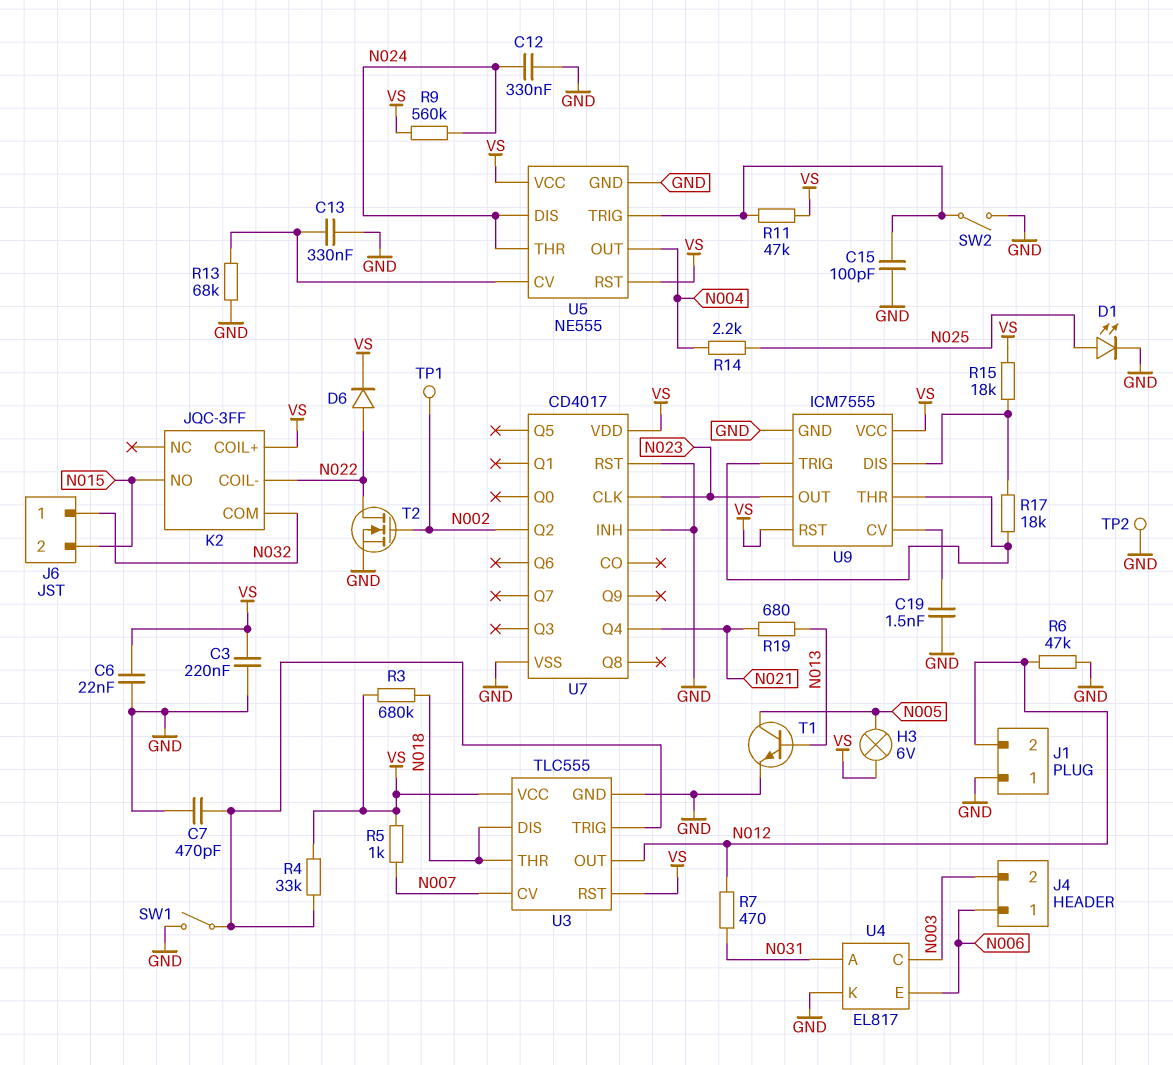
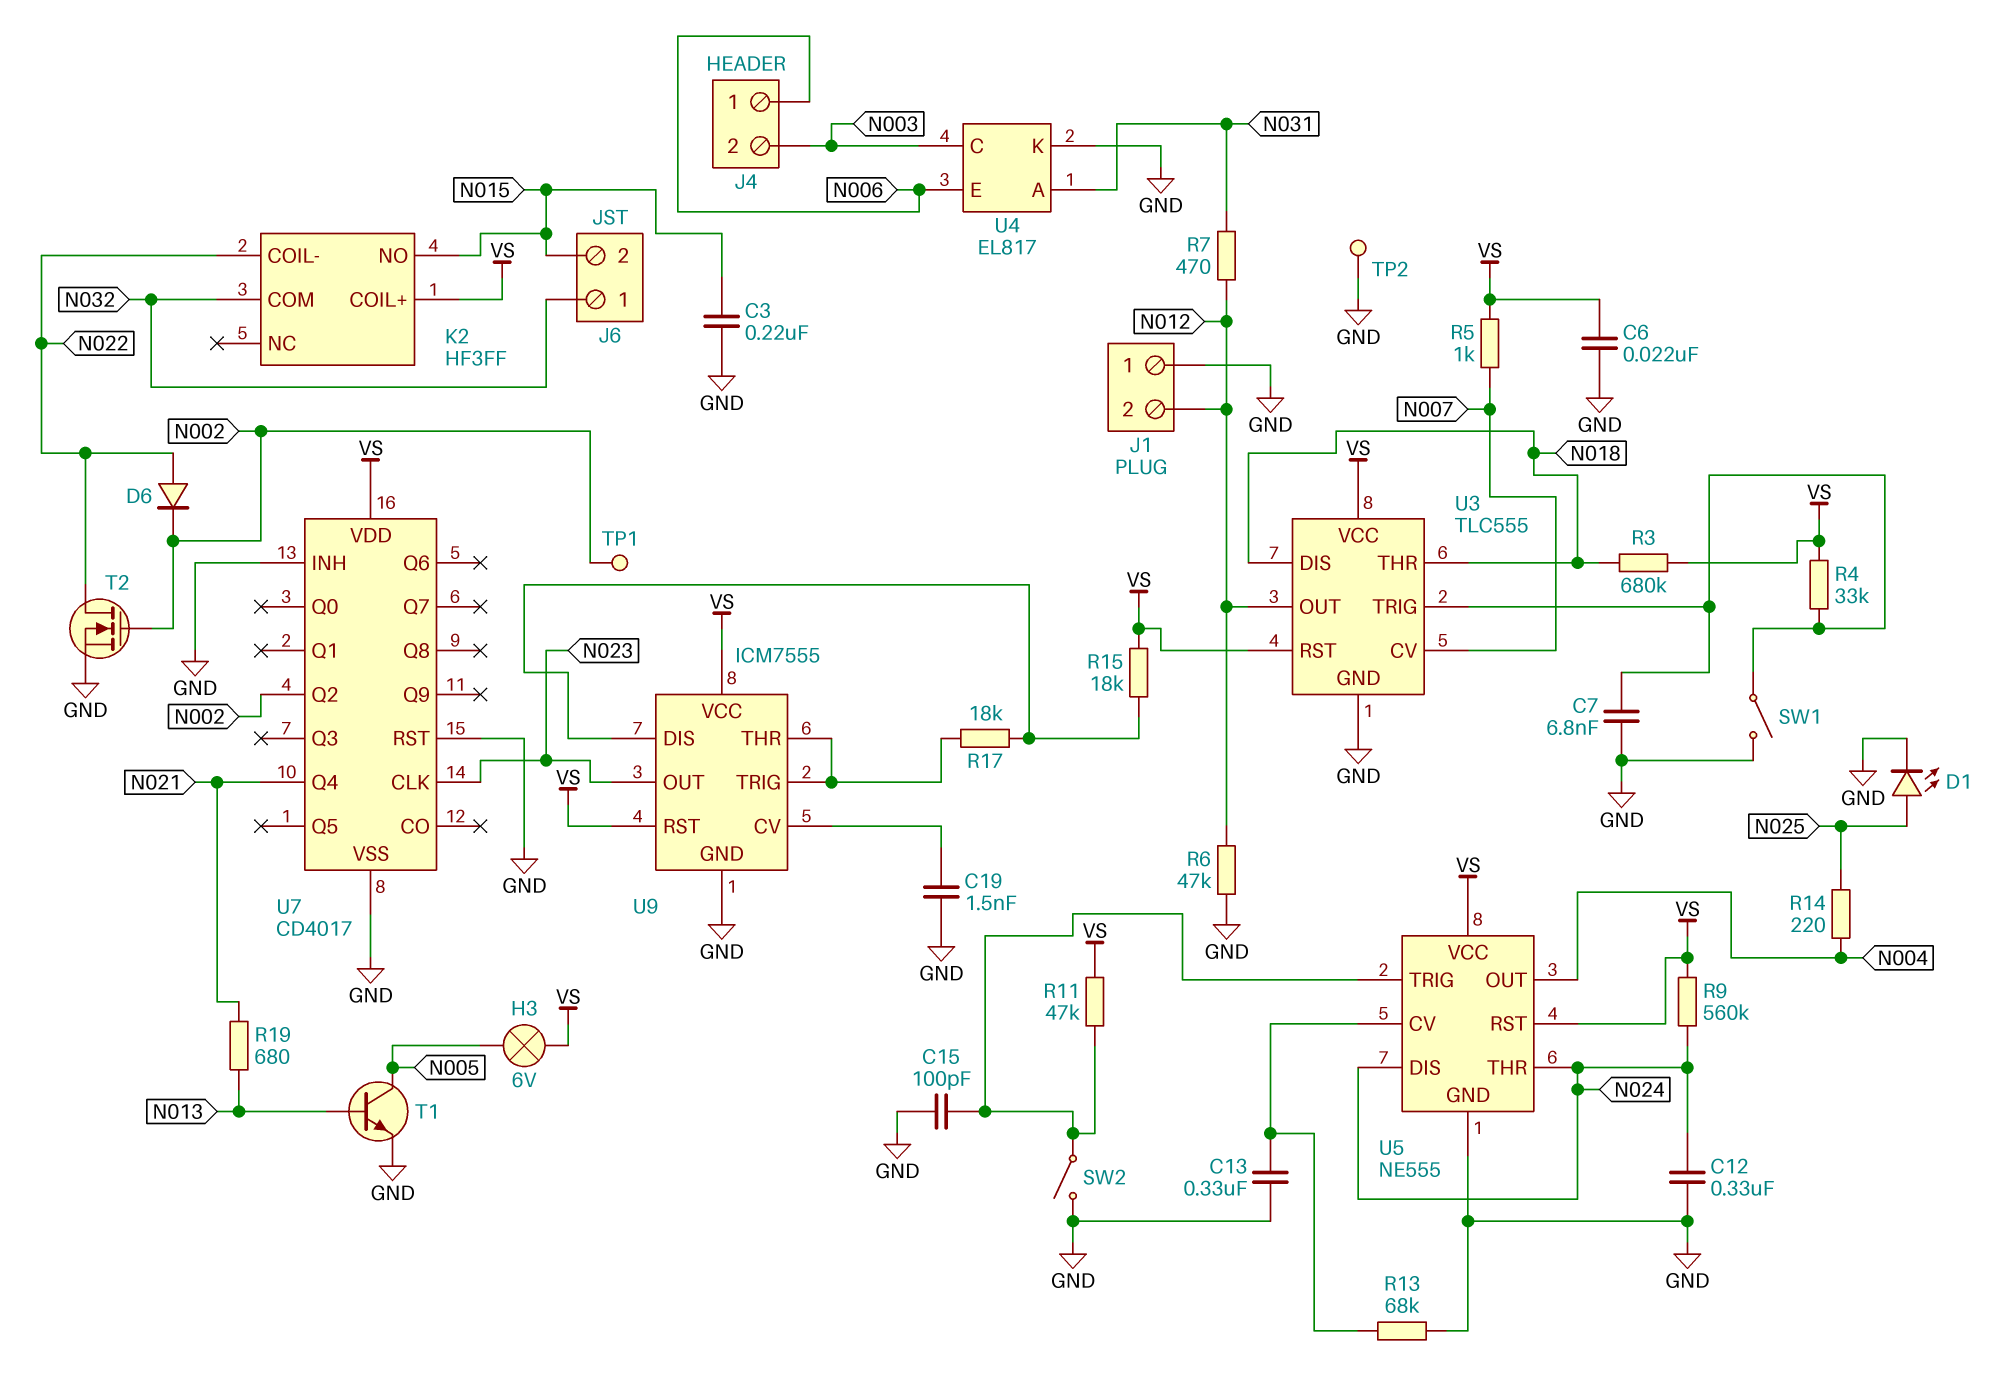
C3: 220nF (GND, VS) -> 220nF (GND, N015)
C7: 470pF (GND, U3/TRIG) -> 6.8nF (GND, U3/TRIG)
D6: diode (A N022, K VS) -> diode (A N022, K N002)
K2: JQC-3FF -> HF3FF
R14: 2.2k (N004, N025) -> 220 (N004, N025)

